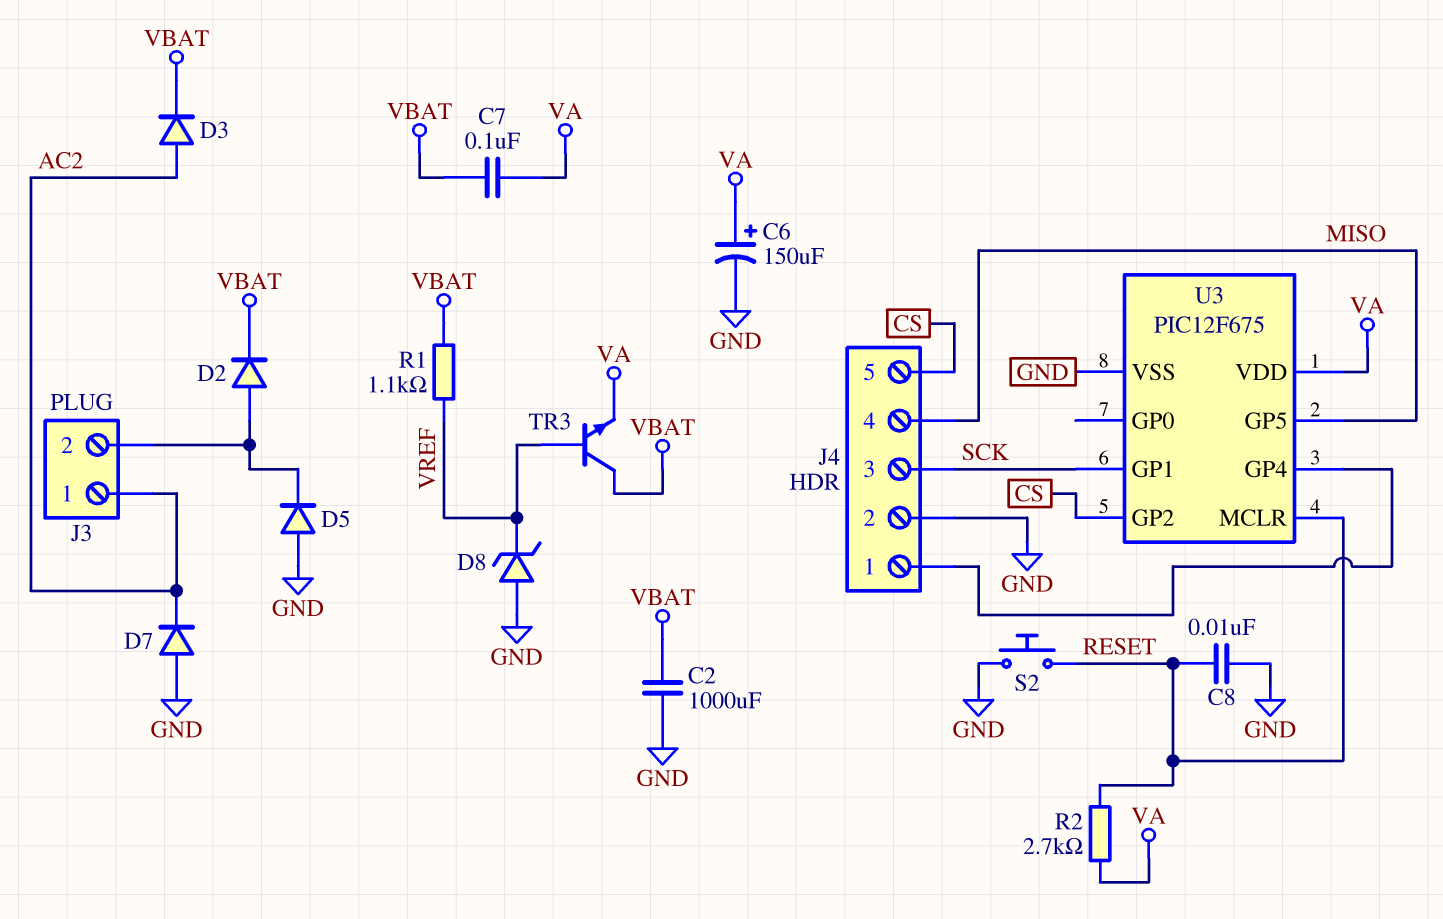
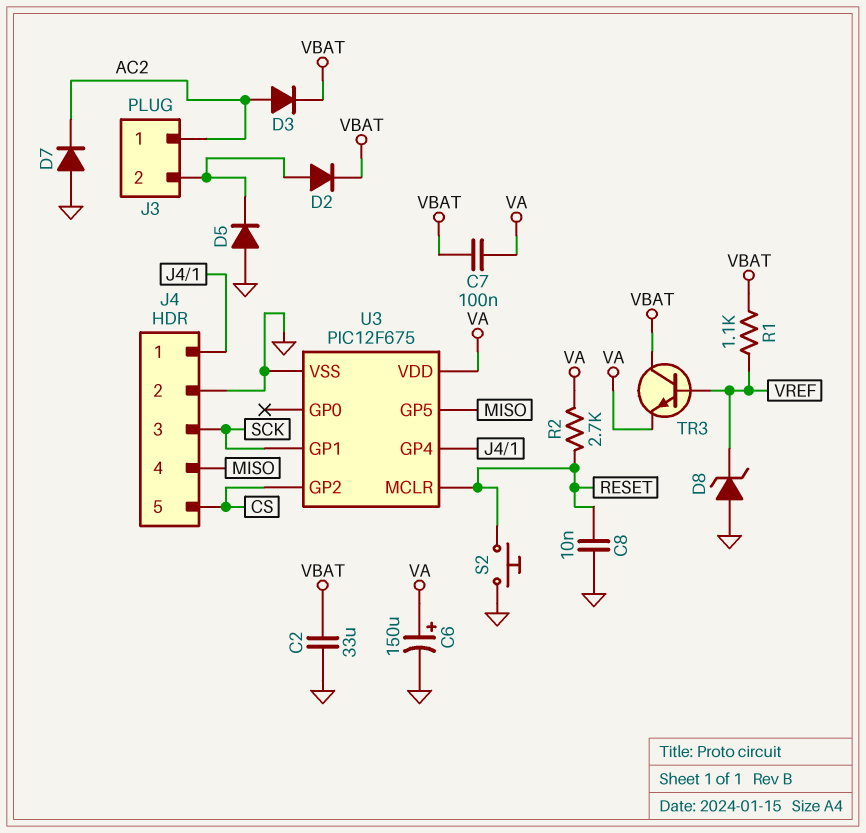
C2: 1000uF (GND, VBAT) -> 33uF (GND, VBAT)

